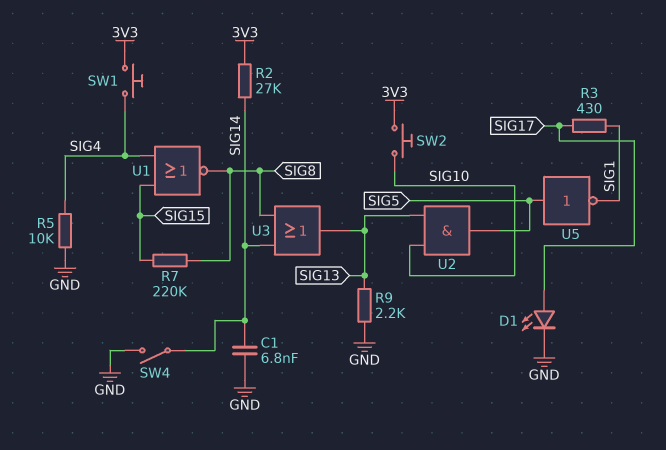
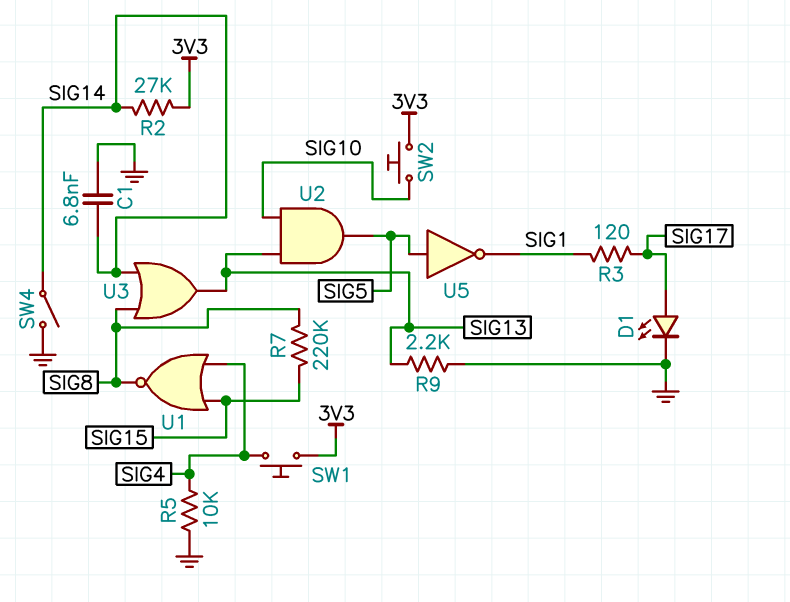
R3: 430 (SIG1, SIG17) -> 120 (SIG1, SIG17)

